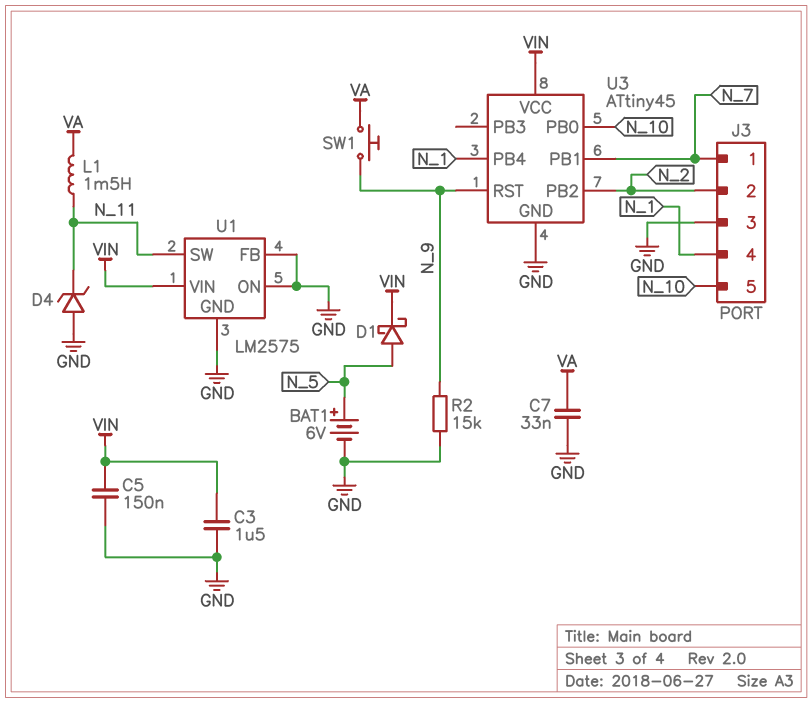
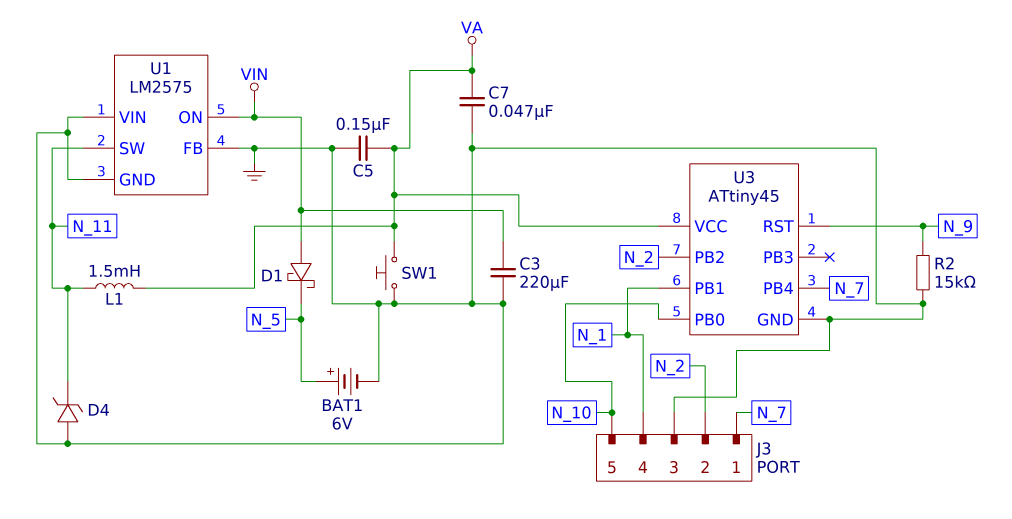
C3: 1.5uF (GND, VIN) -> 220uF (GND, VIN)
C5: 150nF (GND, VIN) -> 150nF (GND, VA)
C7: 33nF (GND, VA) -> 47nF (GND, VA)
D1: schottky (A N_5, K VIN) -> schottky (A VIN, K N_5)
SW1: button (N_9, VA) -> button (GND, VA)
U1 pin ON: GND -> VIN
U1 pin VIN: VIN -> GND
U3 pin PB1: N_7 -> N_1
U3 pin PB4: N_1 -> N_7
U3 pin VCC: VIN -> VA

